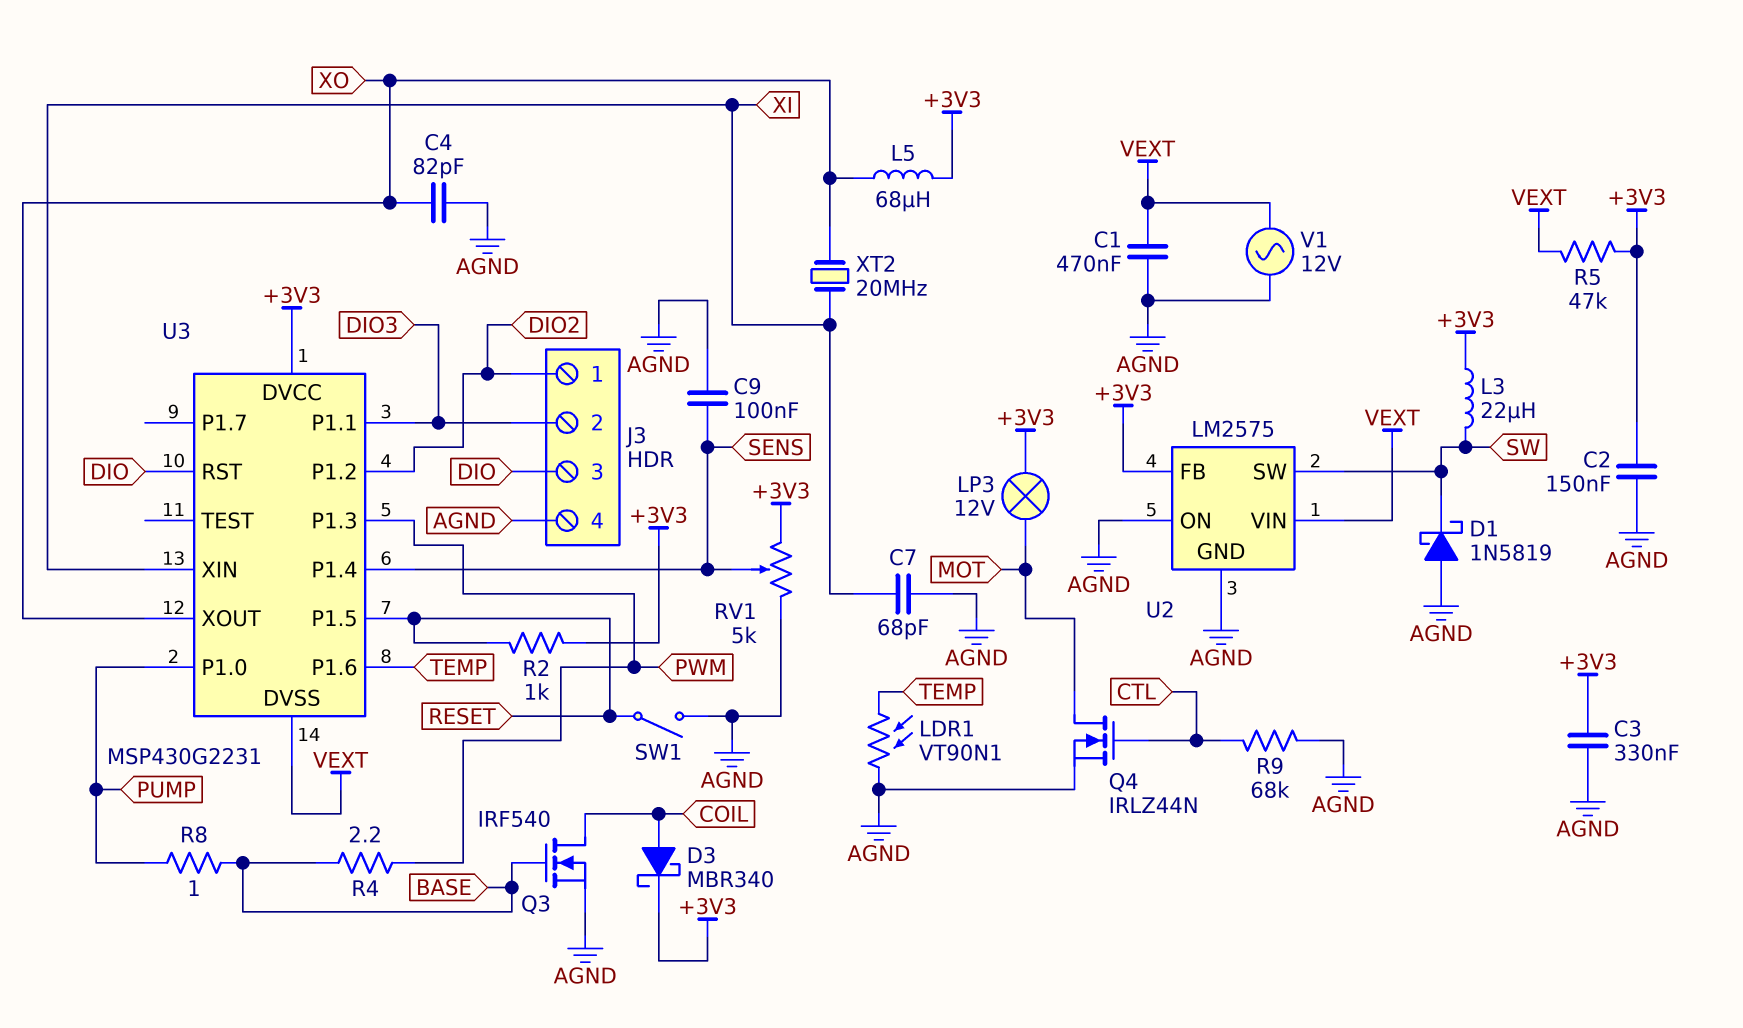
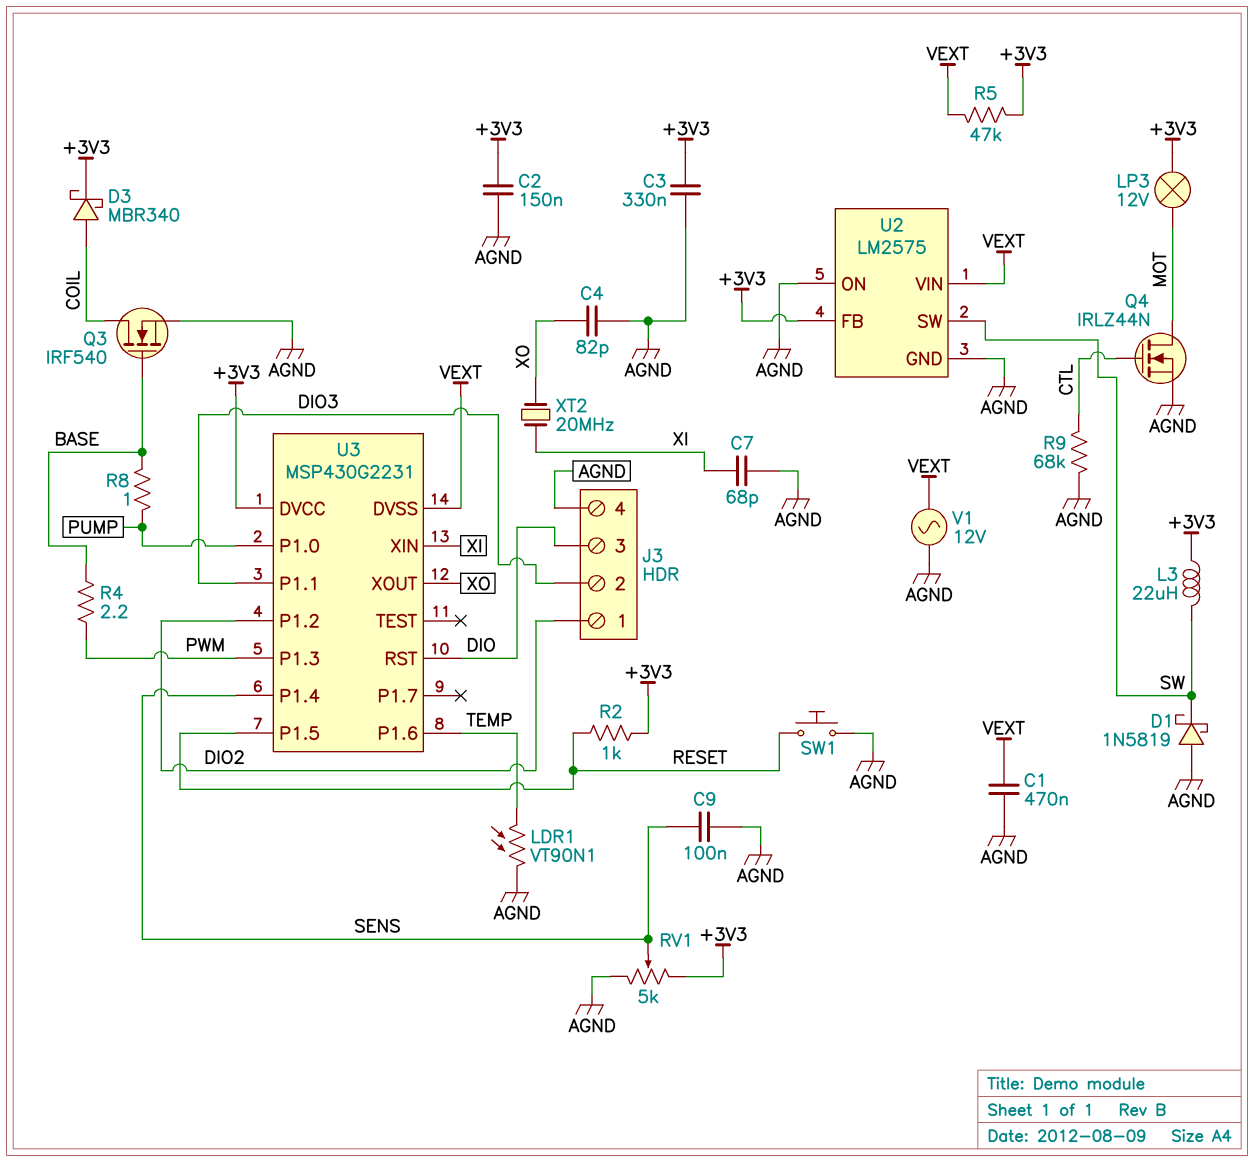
L5: 68uH (+3V3, XO) -> none
SW1: switch (AGND, RESET) -> button (AGND, RESET)

